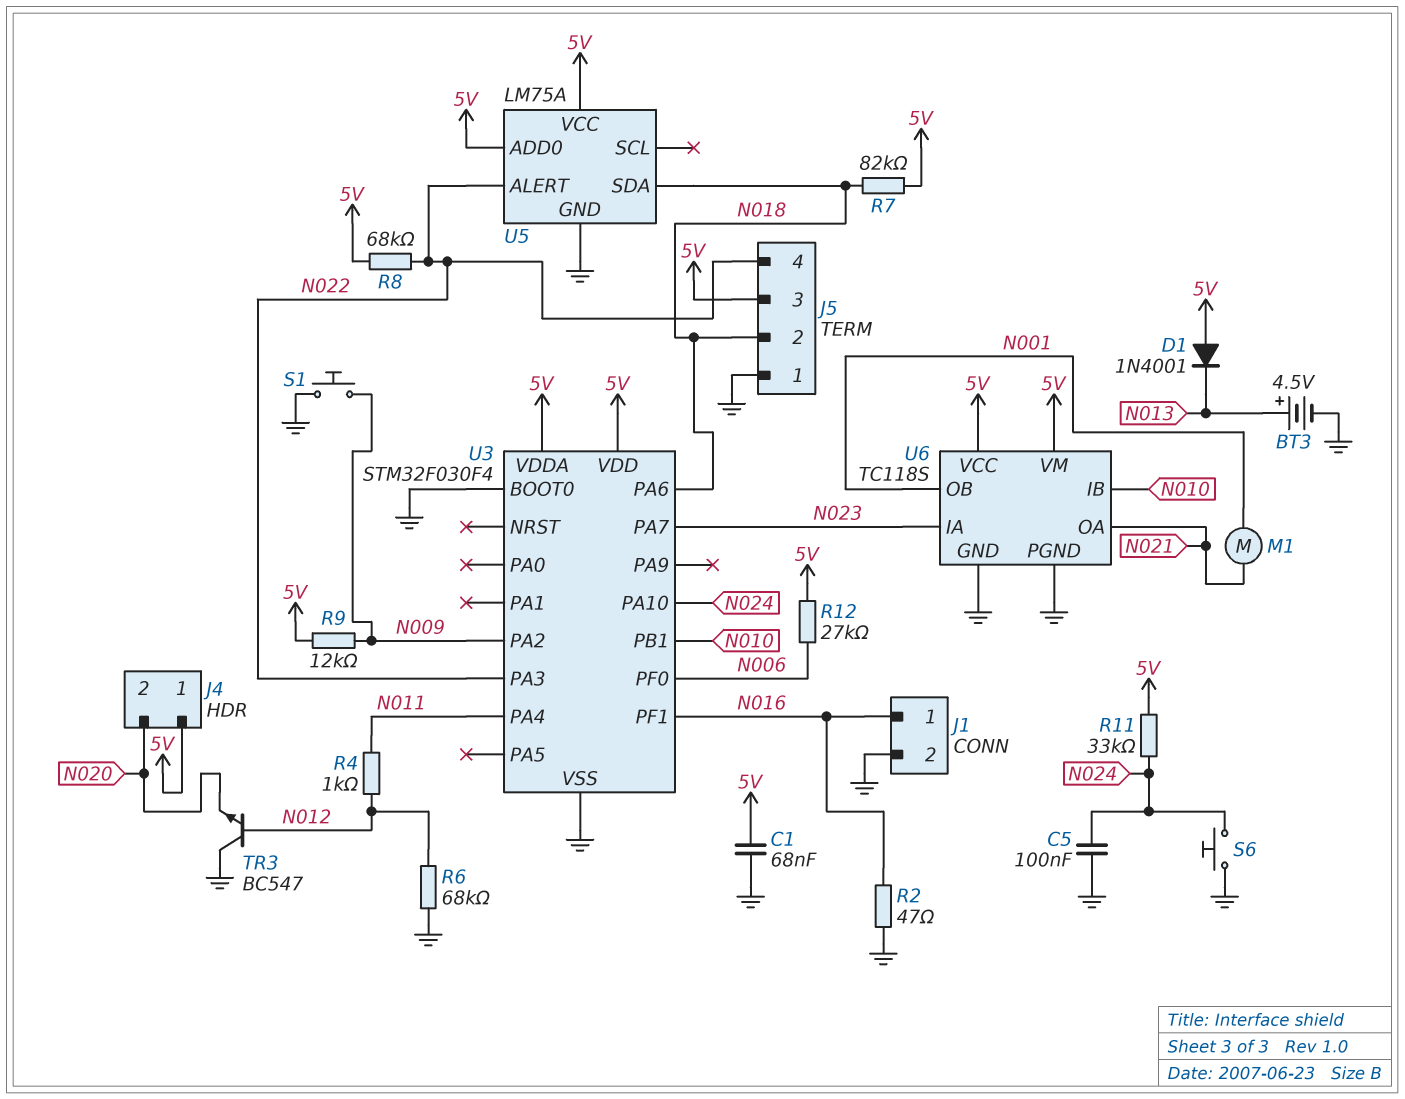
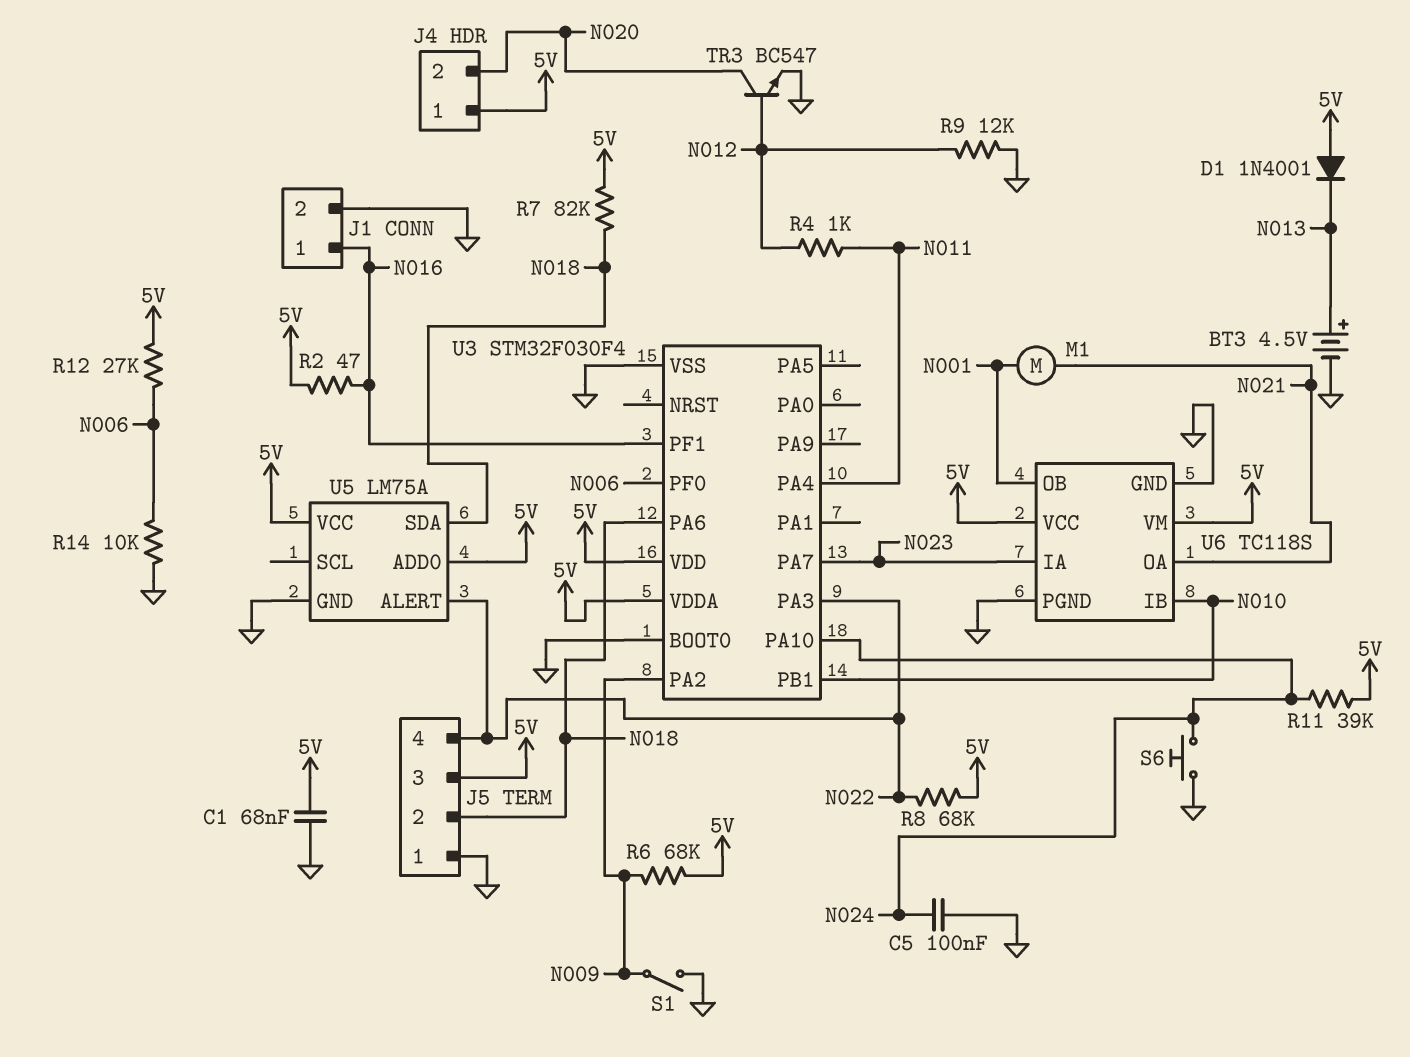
R2: 47 (GND, N016) -> 47 (5V, N016)
R6: 68k (GND, N012) -> 68k (5V, N009)
R9: 12k (5V, N009) -> 12k (GND, N012)
R11: 33k (5V, N024) -> 39k (5V, N024)
R14: none -> 10k (GND, N006)
S1: button (GND, N009) -> switch (GND, N009)
TR3: NPN BC547 (B N012, C GND, E N020) -> NPN BC547 (B N012, C N020, E GND)

